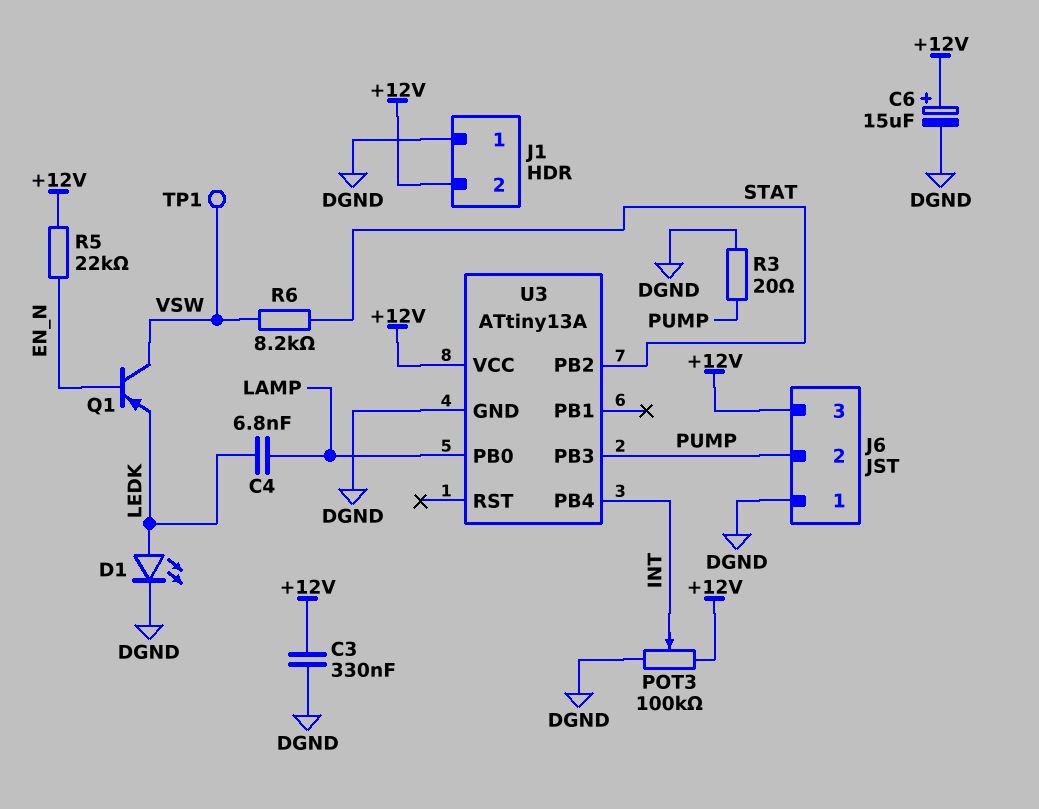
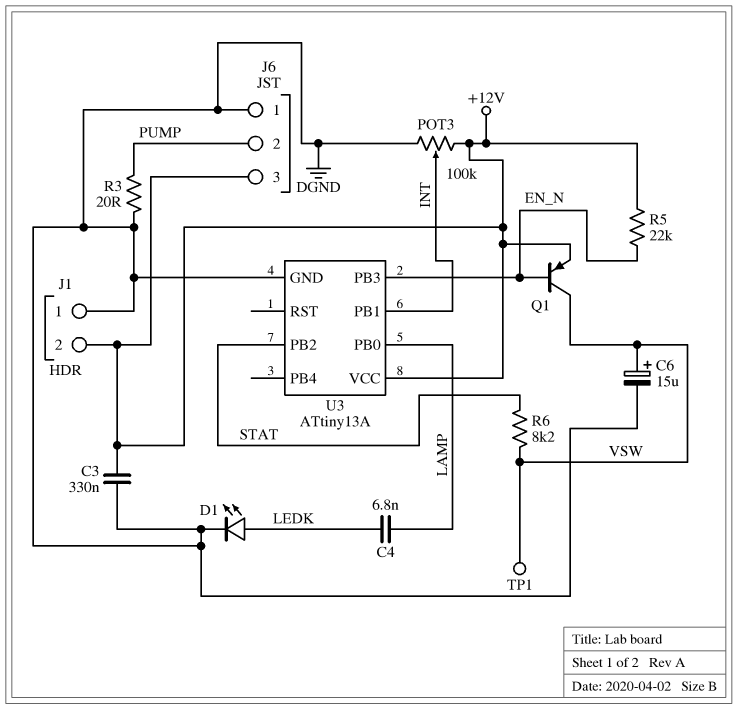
C6: 15uF (plus +12V, minus DGND) -> 15uF (plus VSW, minus DGND)
Q1: PNP (B EN_N, C VSW, E LEDK) -> PNP (B EN_N, C VSW, E +12V)
U3 pin PB1: none -> INT
U3 pin PB3: PUMP -> EN_N
U3 pin PB4: INT -> none

